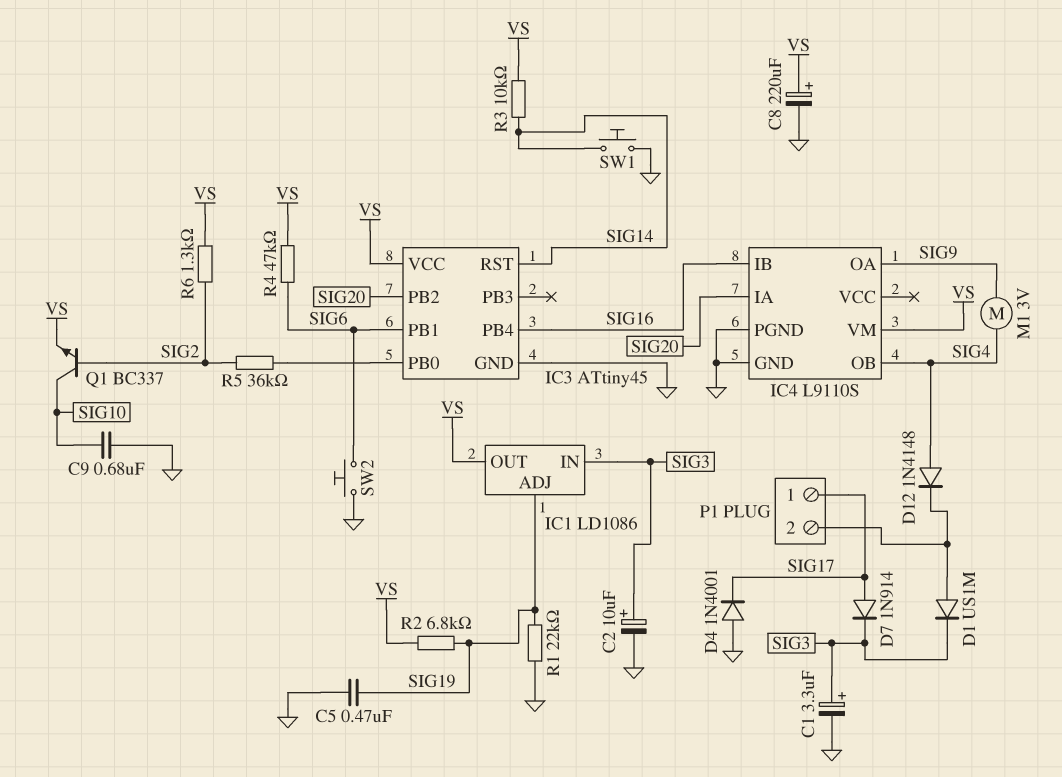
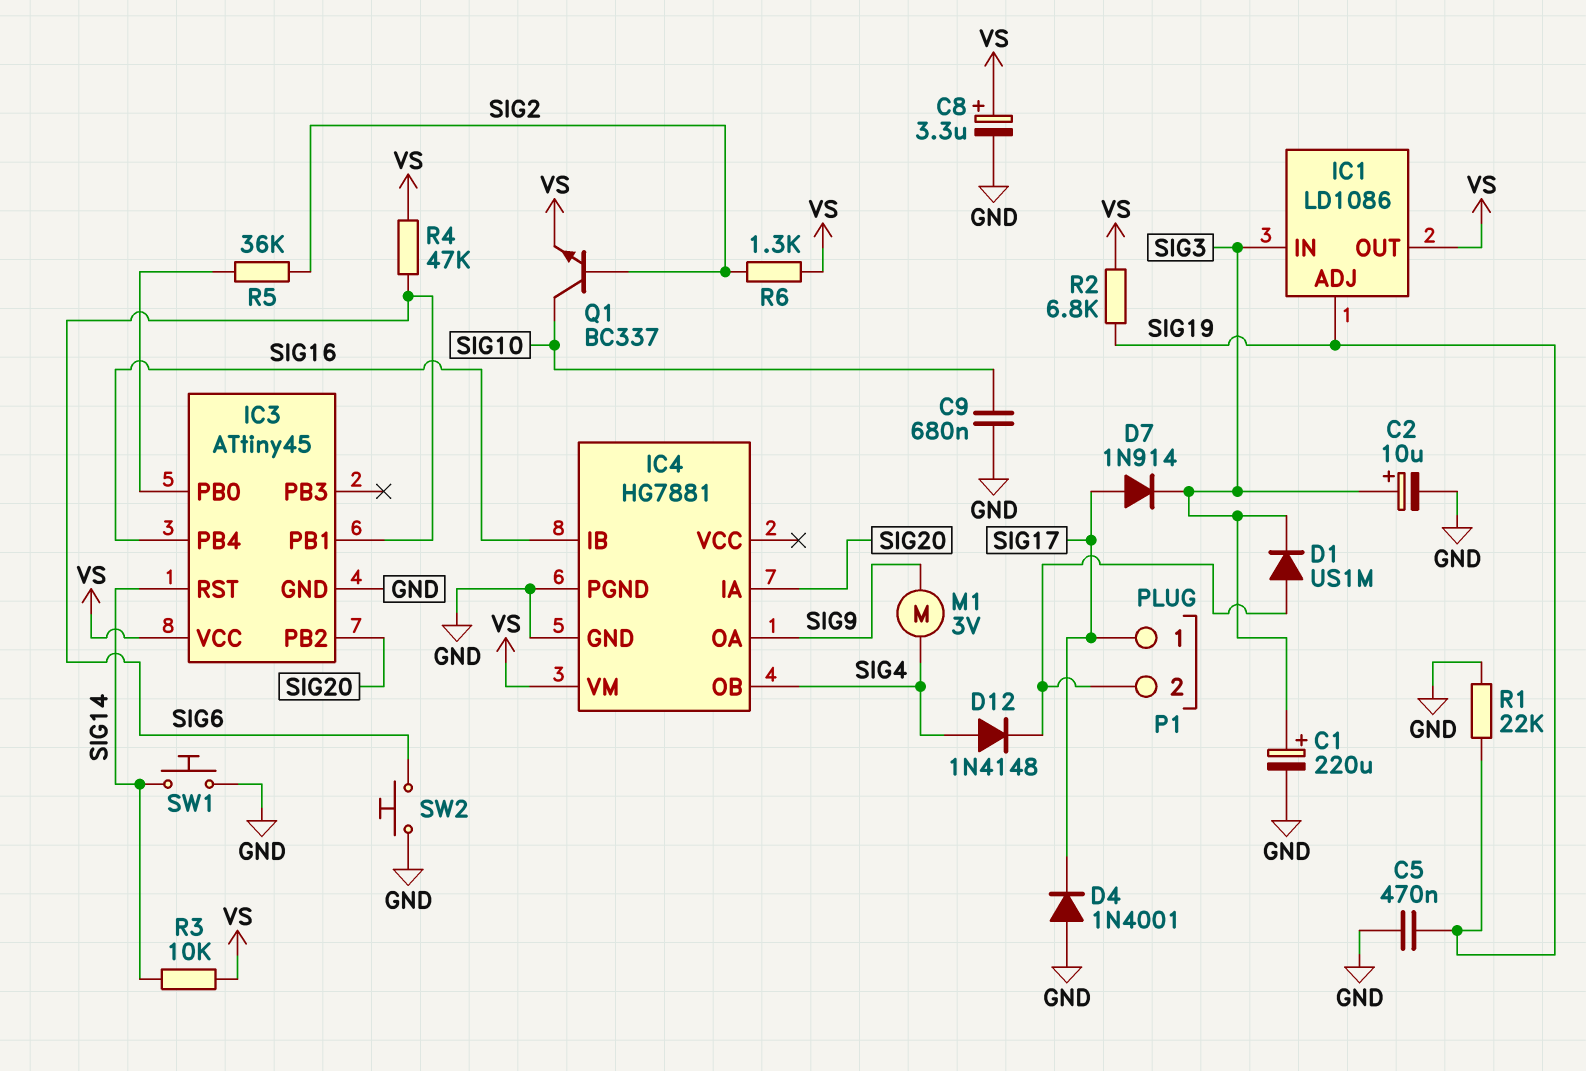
C1: 3.3uF (plus SIG3, minus GND) -> 220uF (plus SIG3, minus GND)
C8: 220uF (plus VS, minus GND) -> 3.3uF (plus VS, minus GND)
IC4: L9110S -> HG7881

